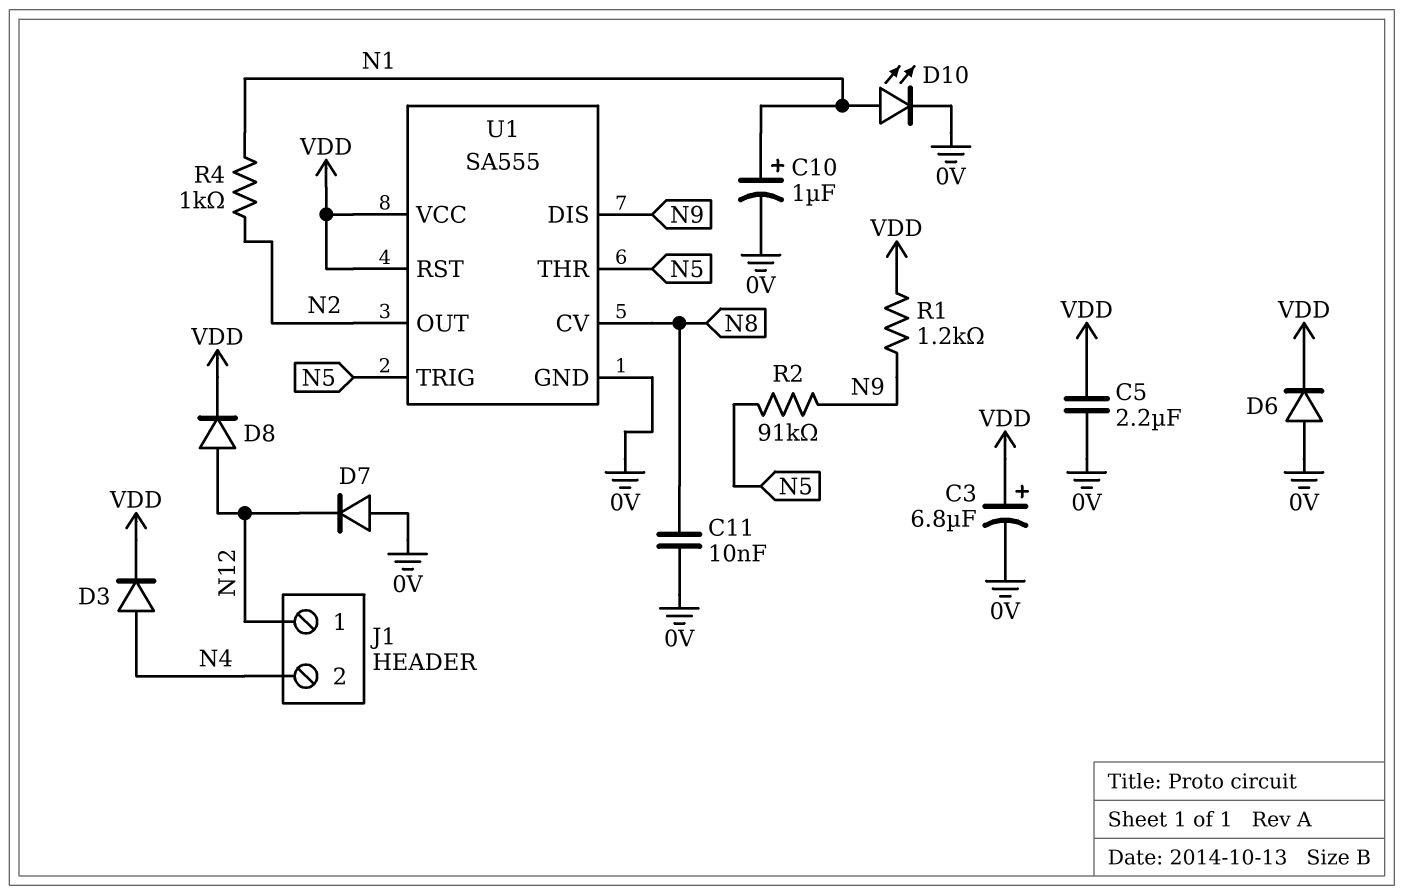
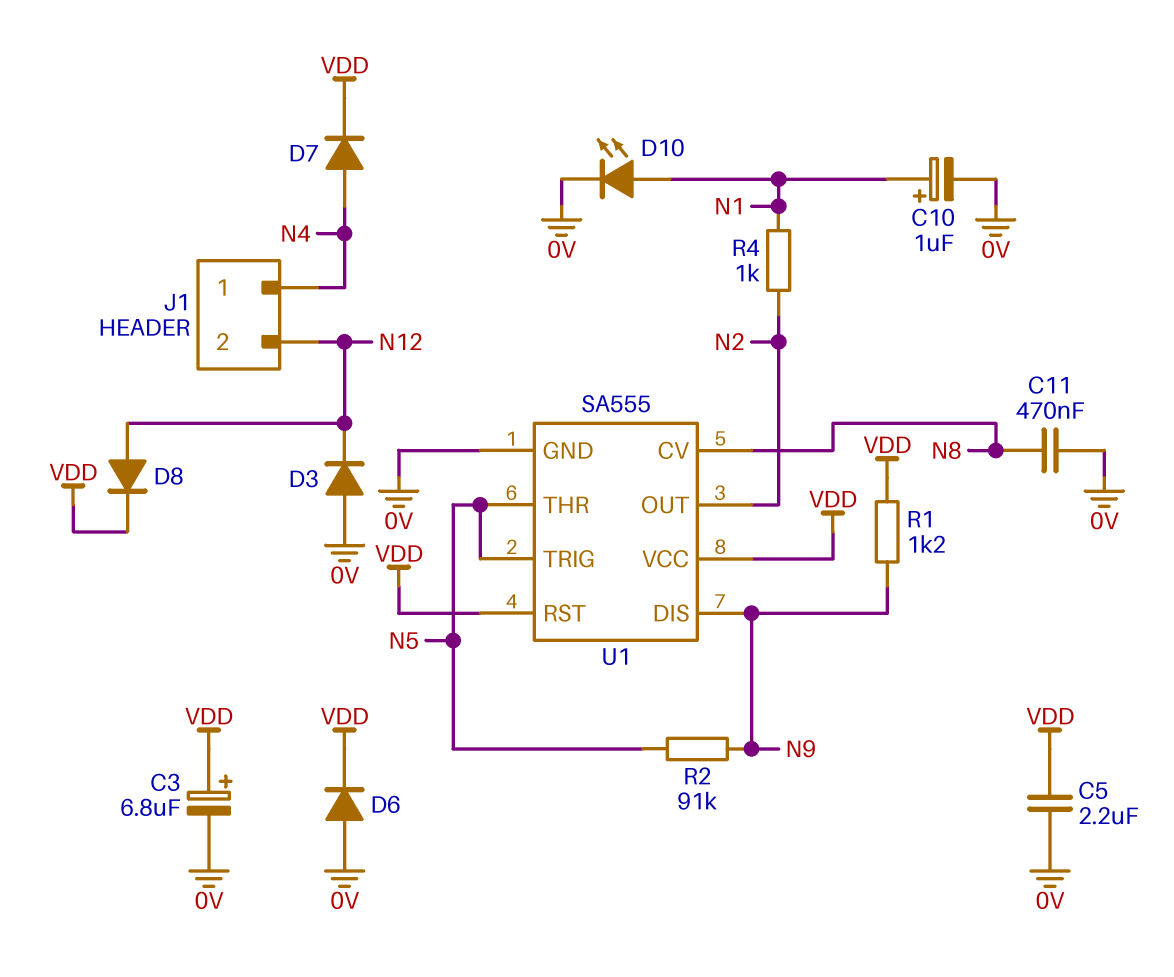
C11: 10nF (0V, N8) -> 470nF (0V, N8)
D3: diode (A N4, K VDD) -> diode (A 0V, K N12)
D7: diode (A 0V, K N12) -> diode (A N4, K VDD)
J1 pin 1: N12 -> N4
J1 pin 2: N4 -> N12

